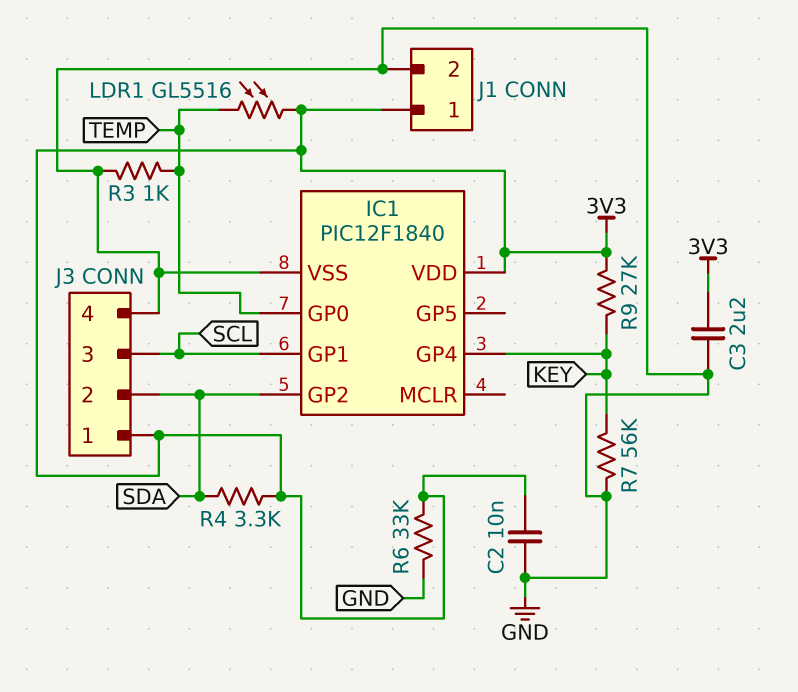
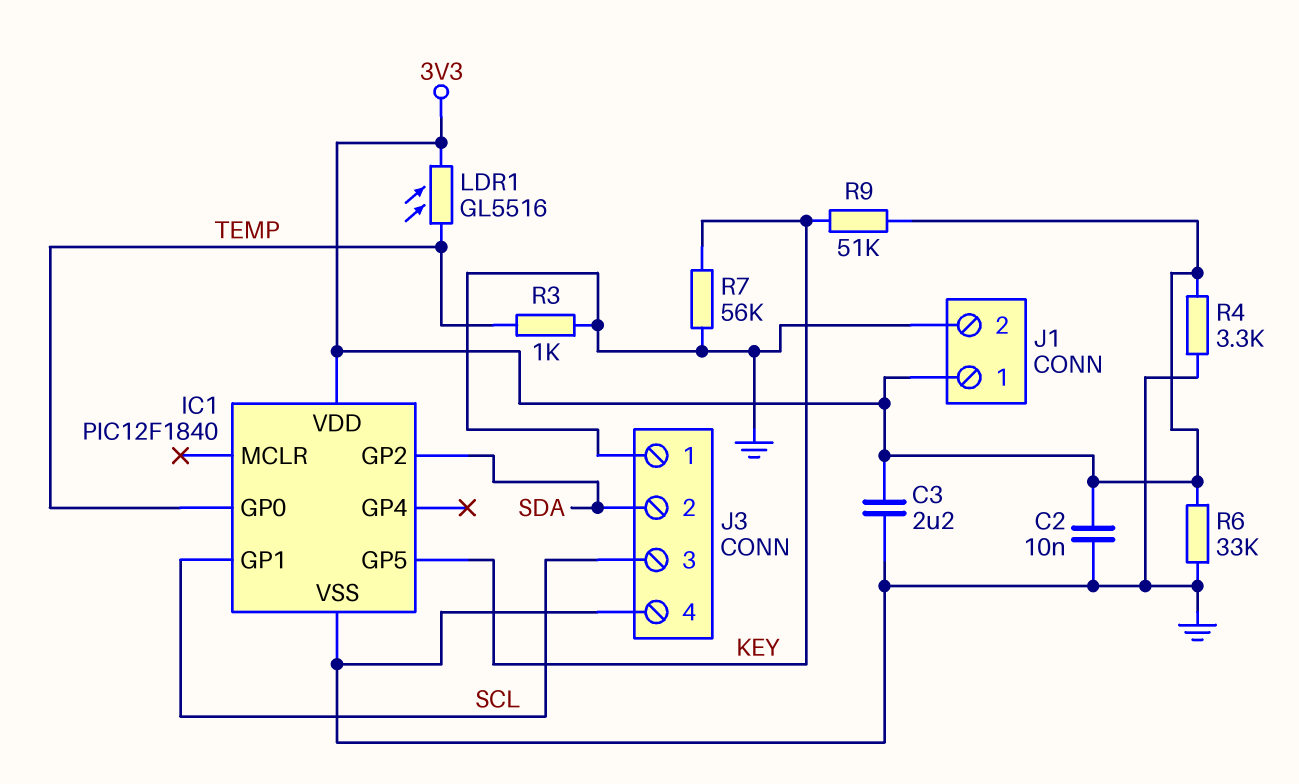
IC1 pin GP4: KEY -> none
IC1 pin GP5: none -> KEY
J3 pin 1: 3V3 -> GND
R4: 3.3k (3V3, SDA) -> 3.3k (3V3, GND)
R9: 27k (3V3, KEY) -> 51k (3V3, KEY)

